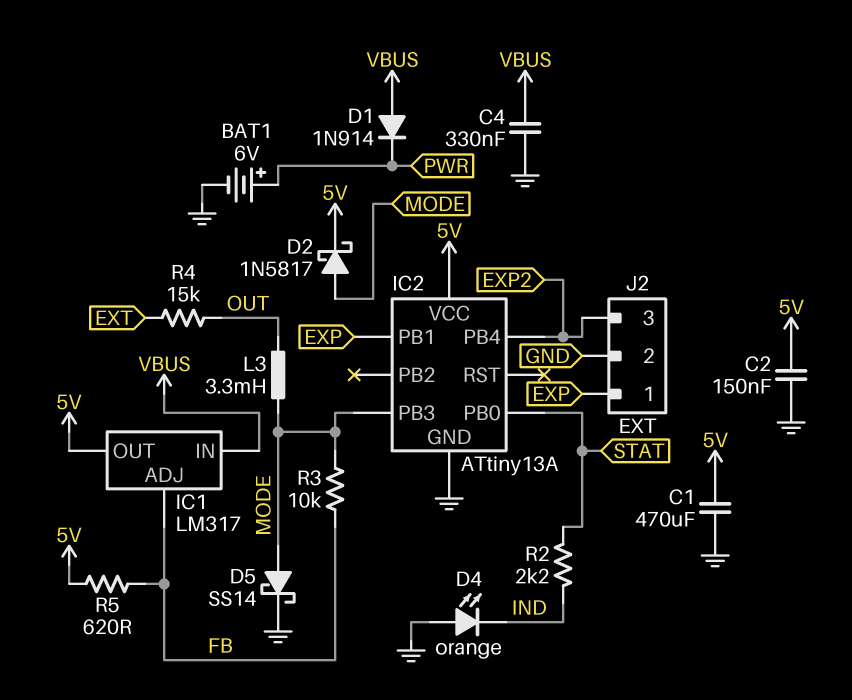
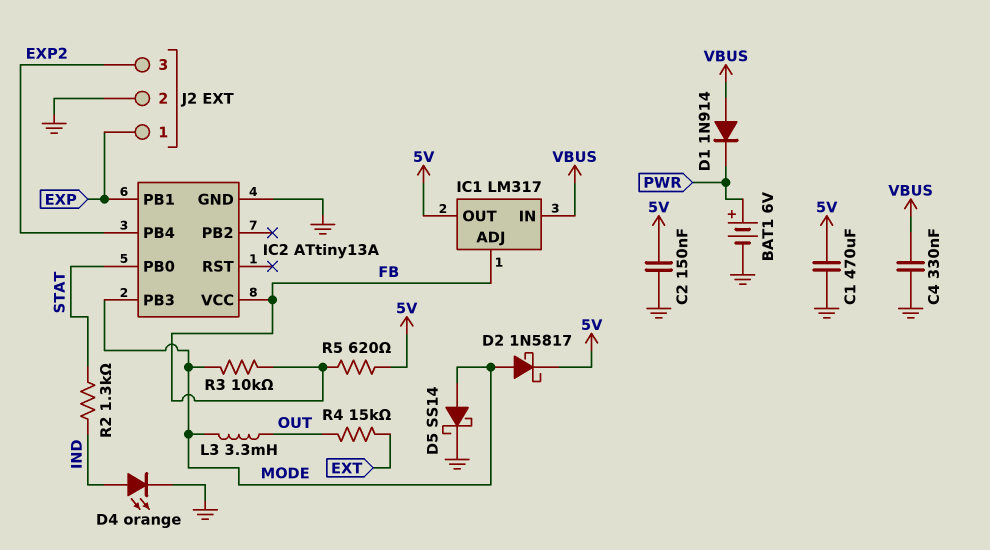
D4: LED orange (A GND, K IND) -> LED orange (A IND, K GND)
IC2 pin VCC: 5V -> FB
R2: 2.2k (IND, STAT) -> 1.3k (IND, STAT)

